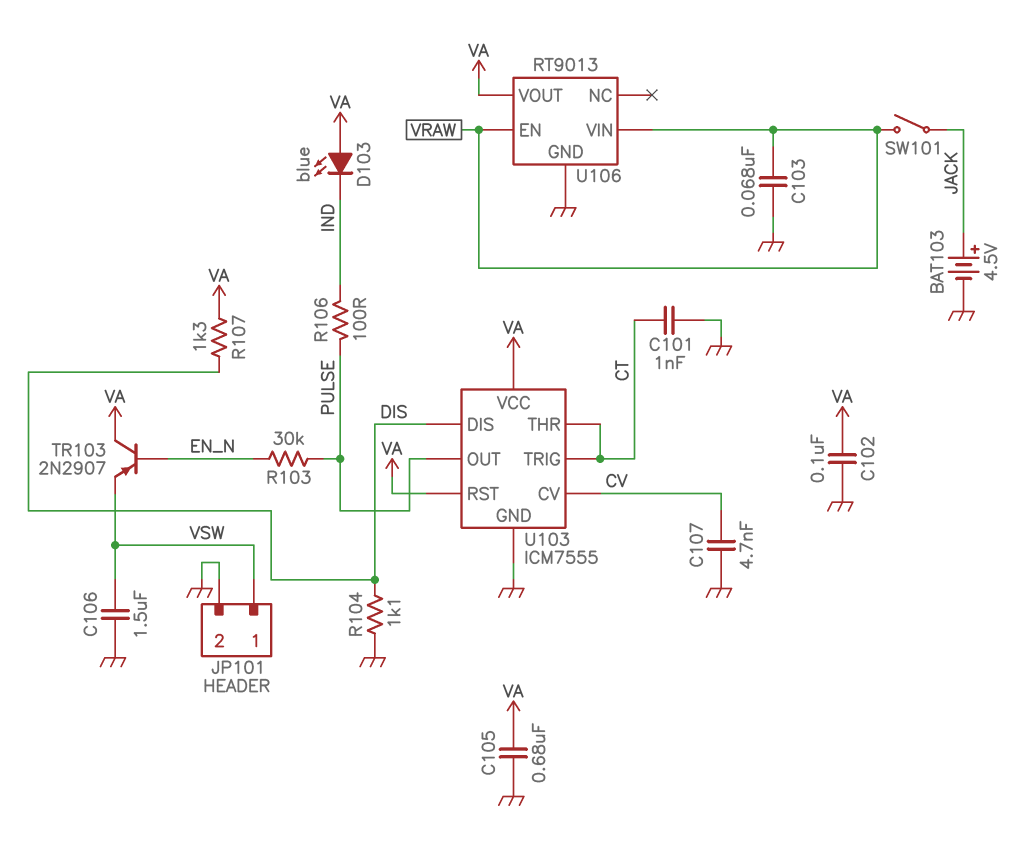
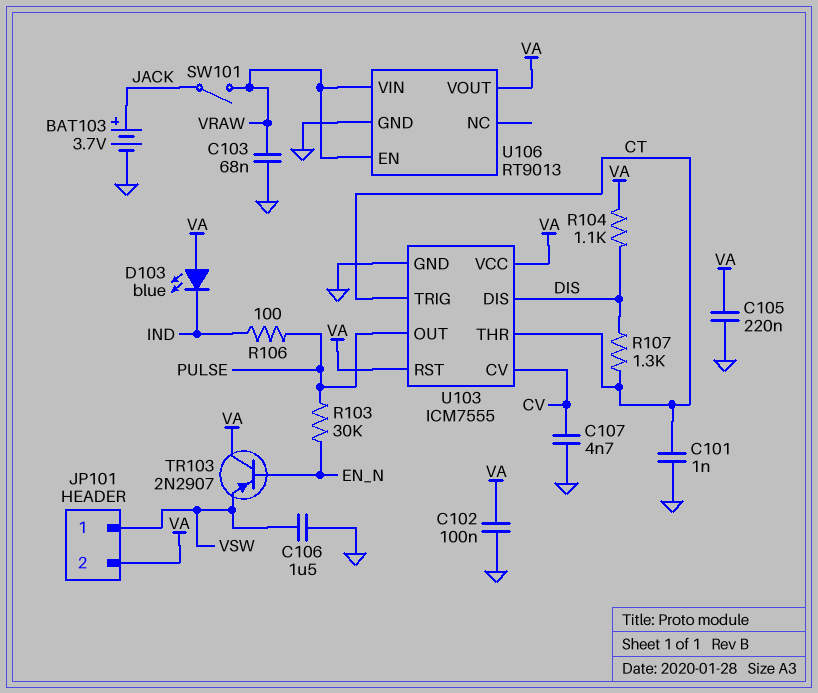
BAT103: 4.5V (plus JACK, minus GND) -> 3.7V (plus JACK, minus GND)
C105: 680nF (GND, VA) -> 220nF (GND, VA)
JP101 pin 2: GND -> VA
R104: 1.1k (DIS, GND) -> 1.1k (DIS, VA)
R107: 1.3k (DIS, VA) -> 1.3k (CT, DIS)

